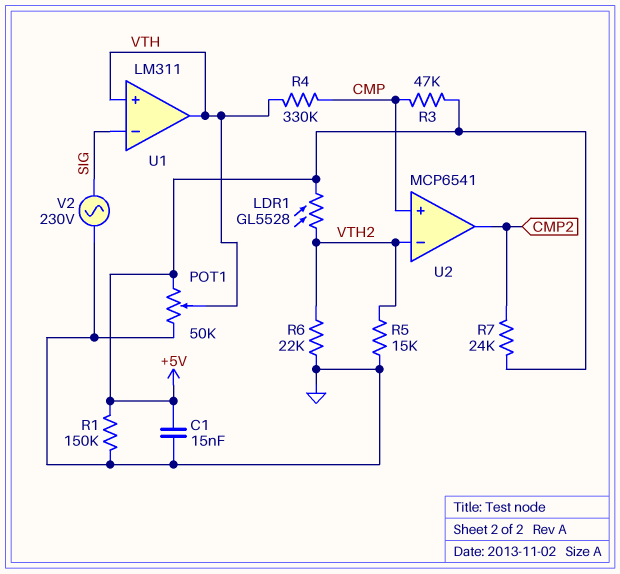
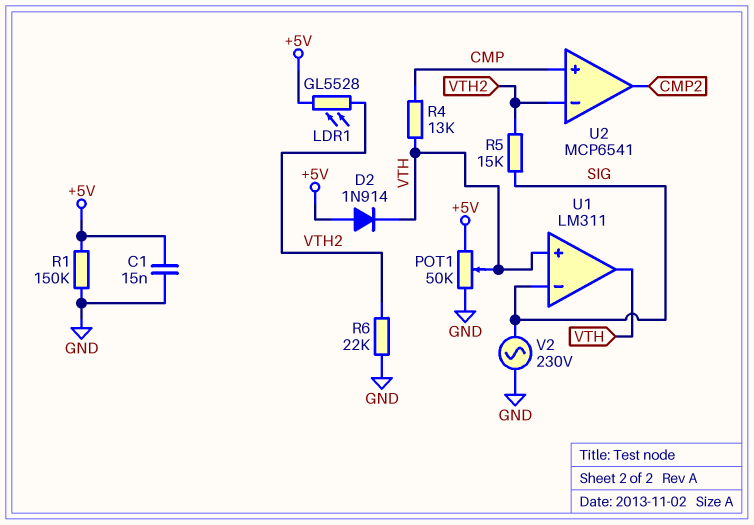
D2: none -> diode 1N914 (A +5V, K VTH)
R3: 47k (+5V, CMP) -> none
R4: 330k (CMP, VTH) -> 13k (CMP, VTH)
R5: 15k (GND, VTH2) -> 15k (SIG, VTH2)
R7: 24k (+5V, CMP2) -> none

